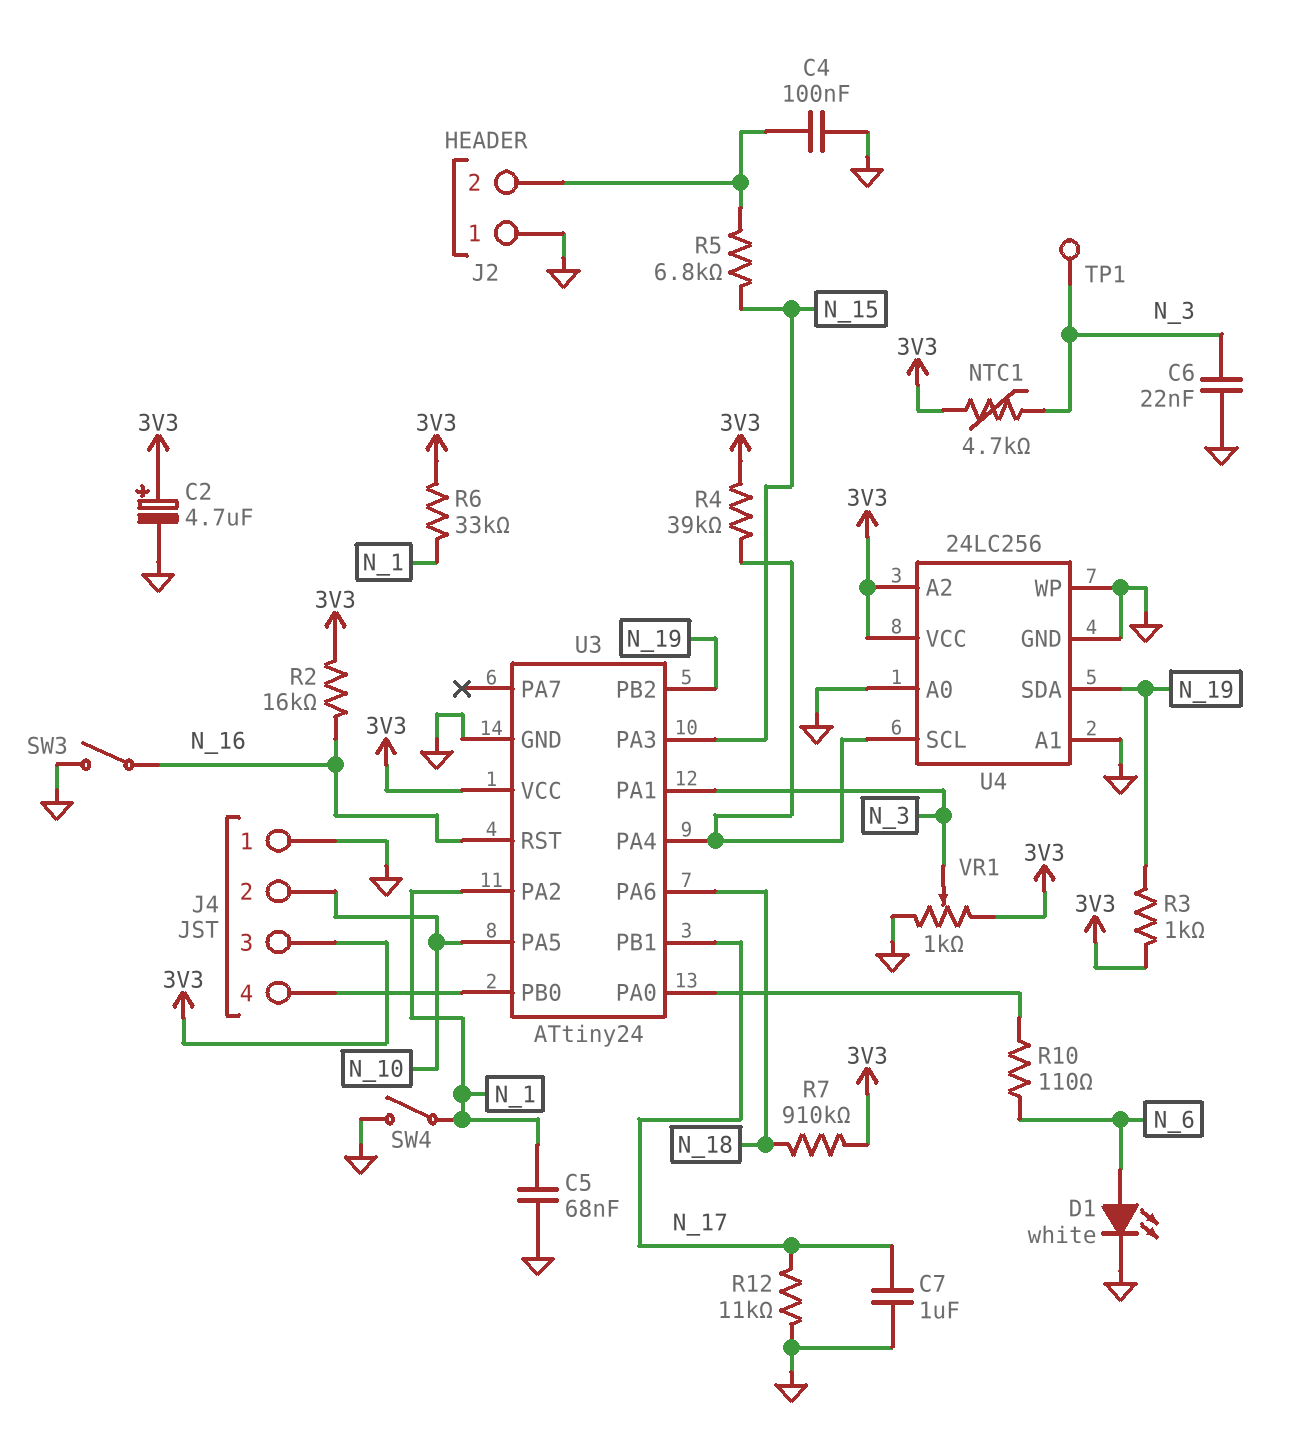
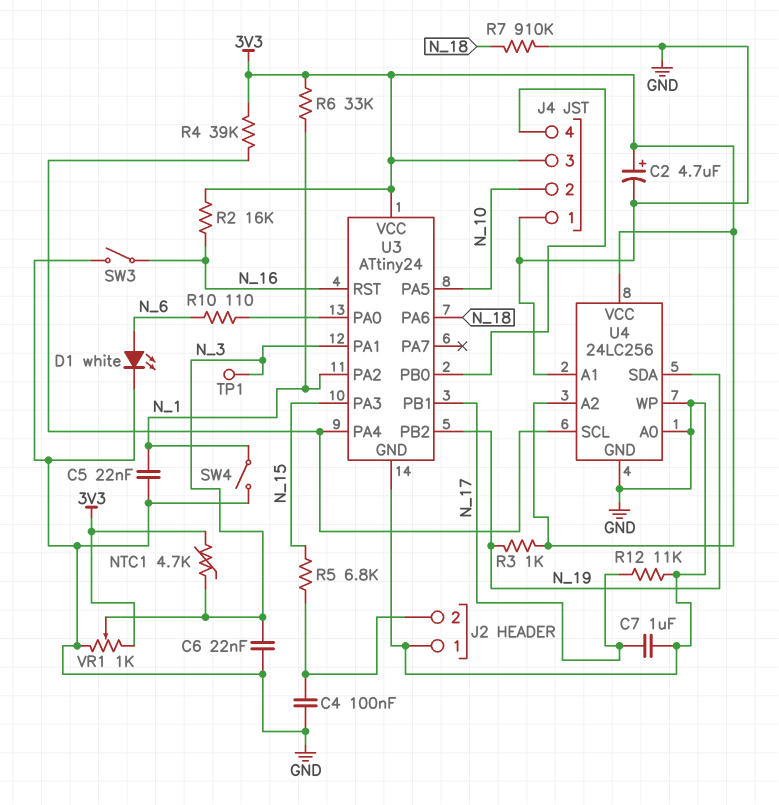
C5: 68nF (GND, N_1) -> 22nF (GND, N_1)
R7: 910k (3V3, N_18) -> 910k (GND, N_18)

